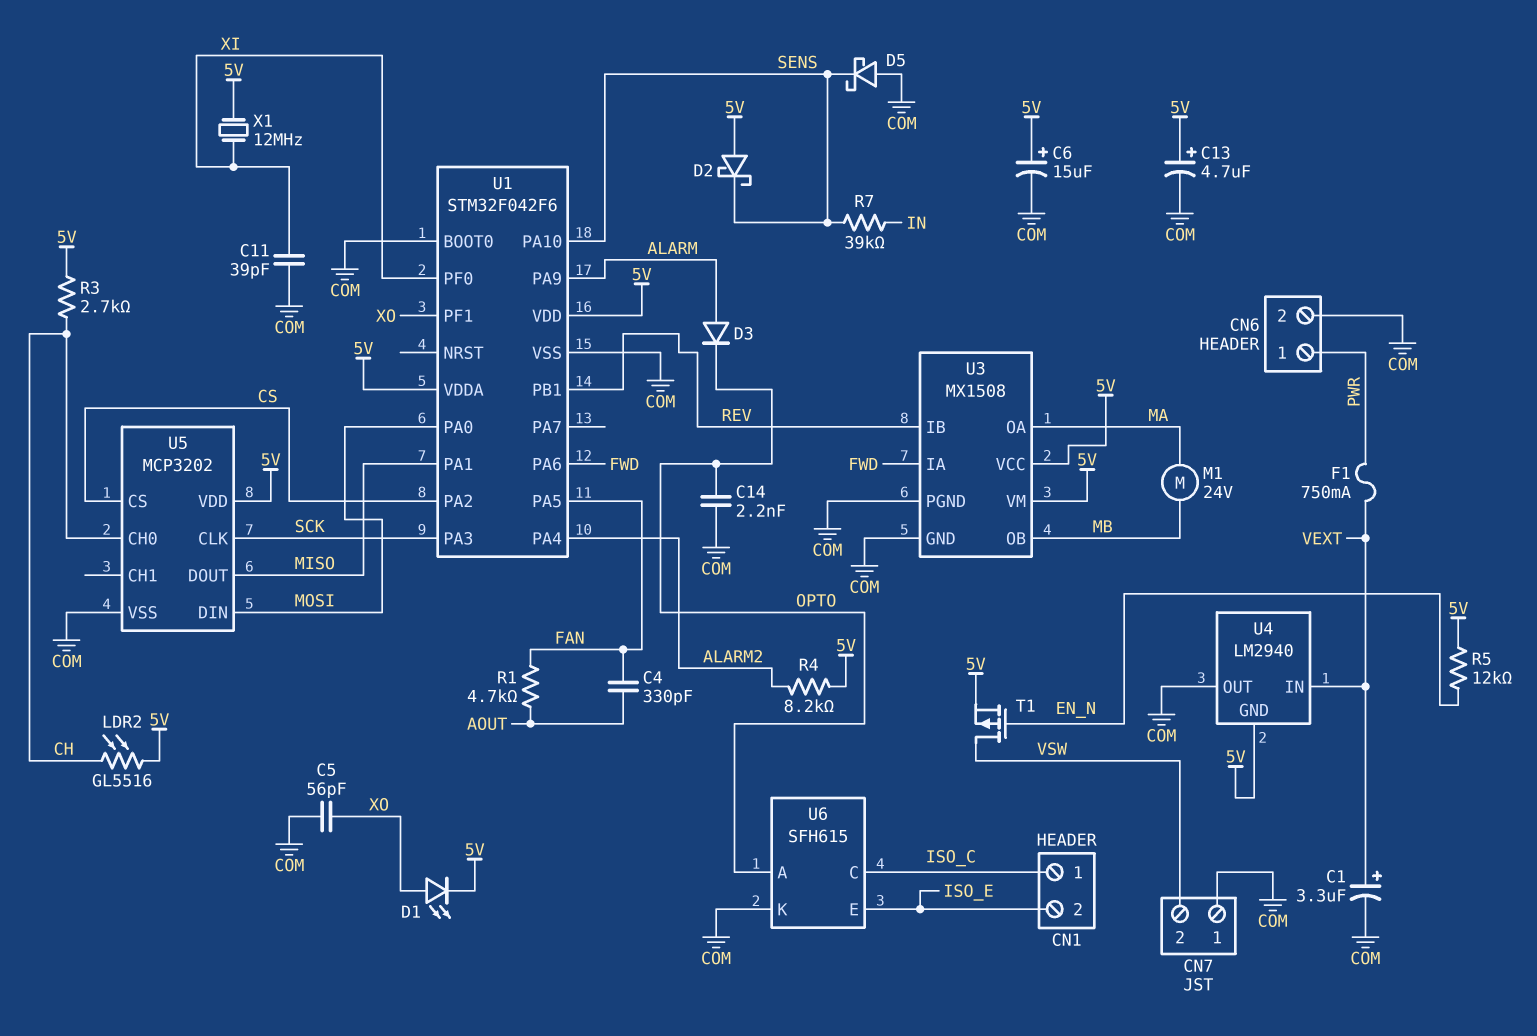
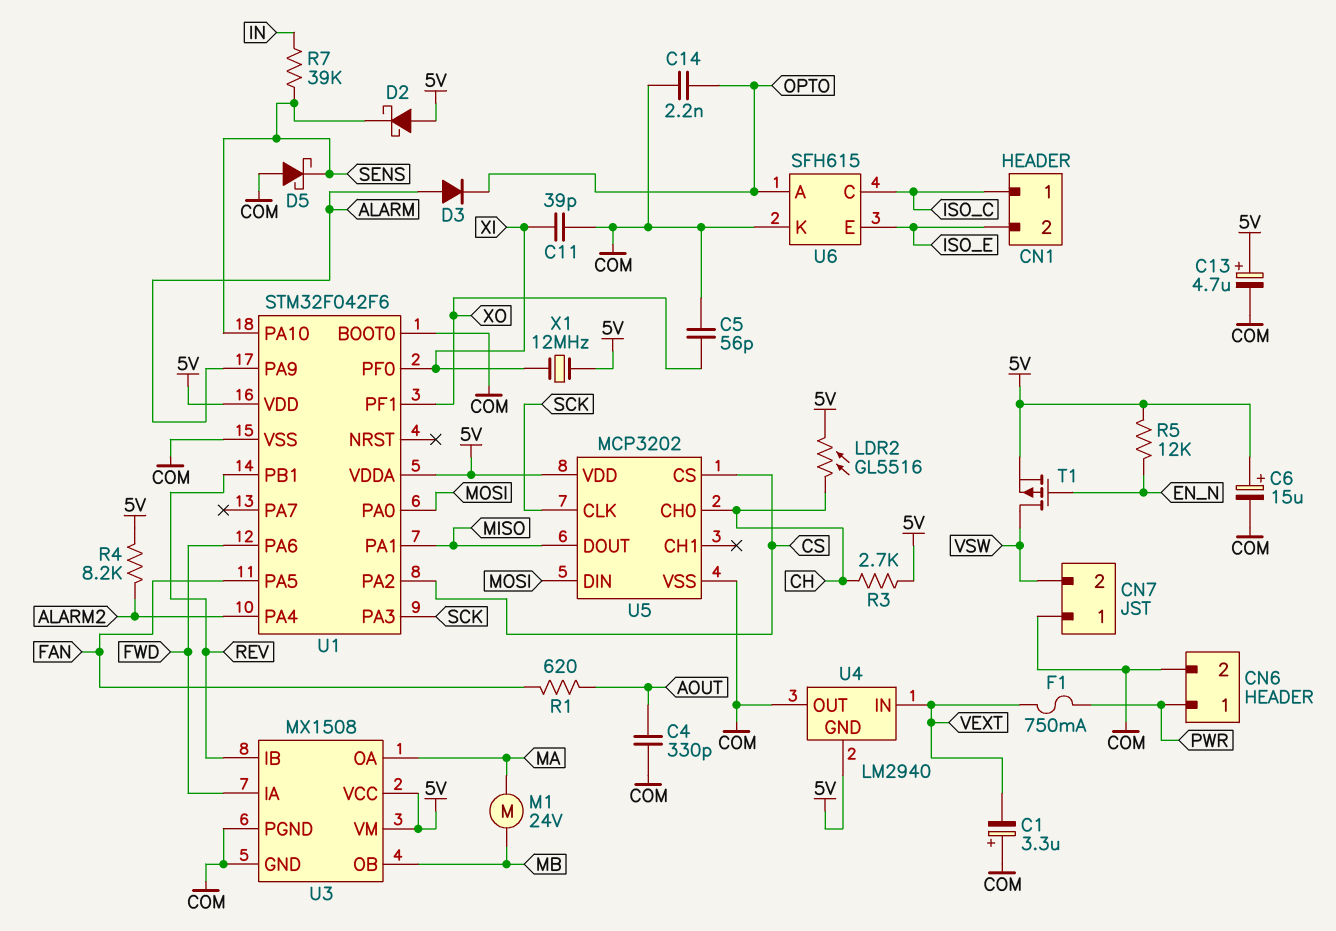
C1: 3.3uF (plus VEXT, minus COM) -> 3.3uF (plus COM, minus VEXT)
C4: 330pF (AOUT, FAN) -> 330pF (AOUT, COM)
D1: LED (A XO, K 5V) -> none
R1: 4.7k (AOUT, FAN) -> 620 (AOUT, FAN)

